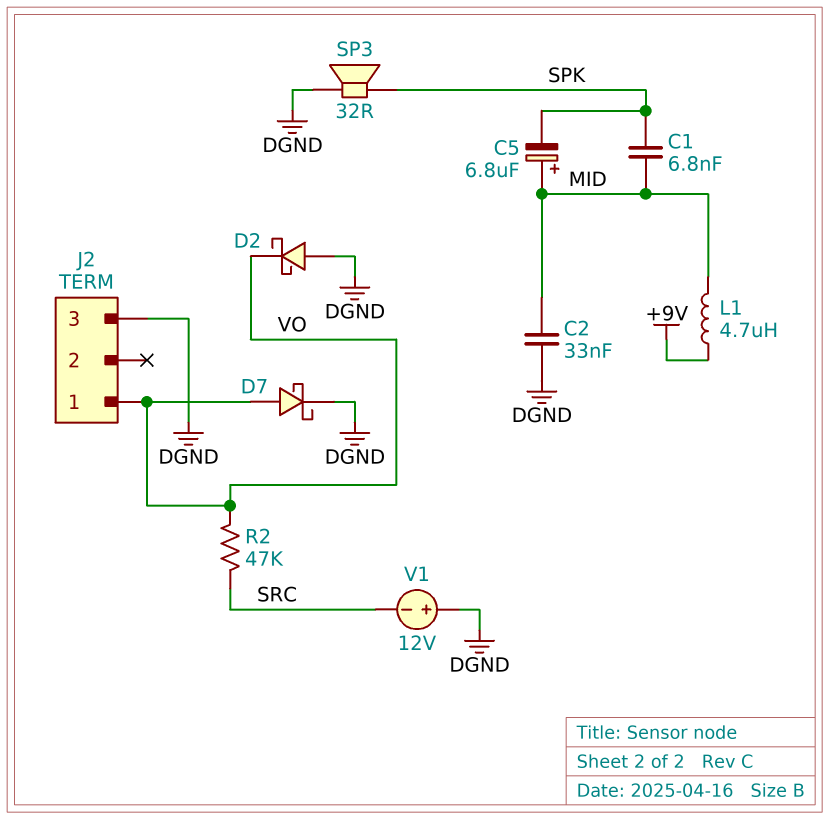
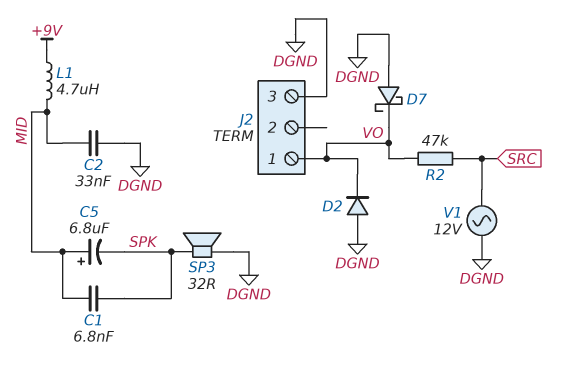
D2: schottky (A DGND, K VO) -> diode (A DGND, K VO)
D7: schottky (A VO, K DGND) -> schottky (A DGND, K VO)
V1: 12V (plus DGND, minus SRC) -> AC 12V (DGND, SRC)

